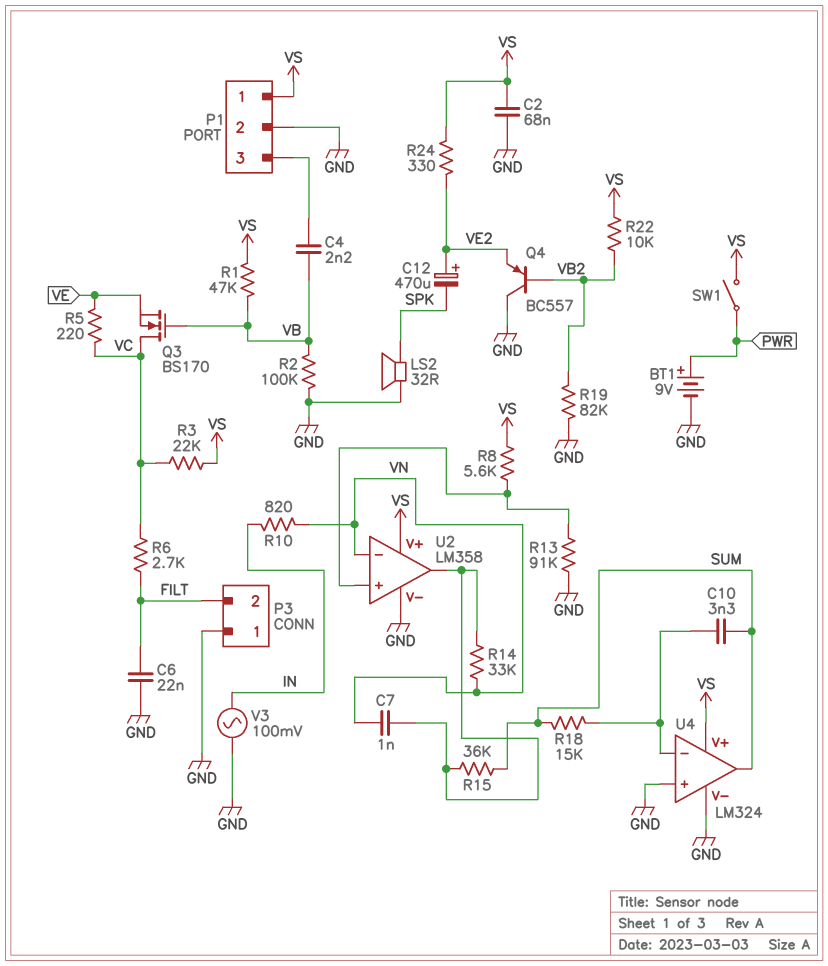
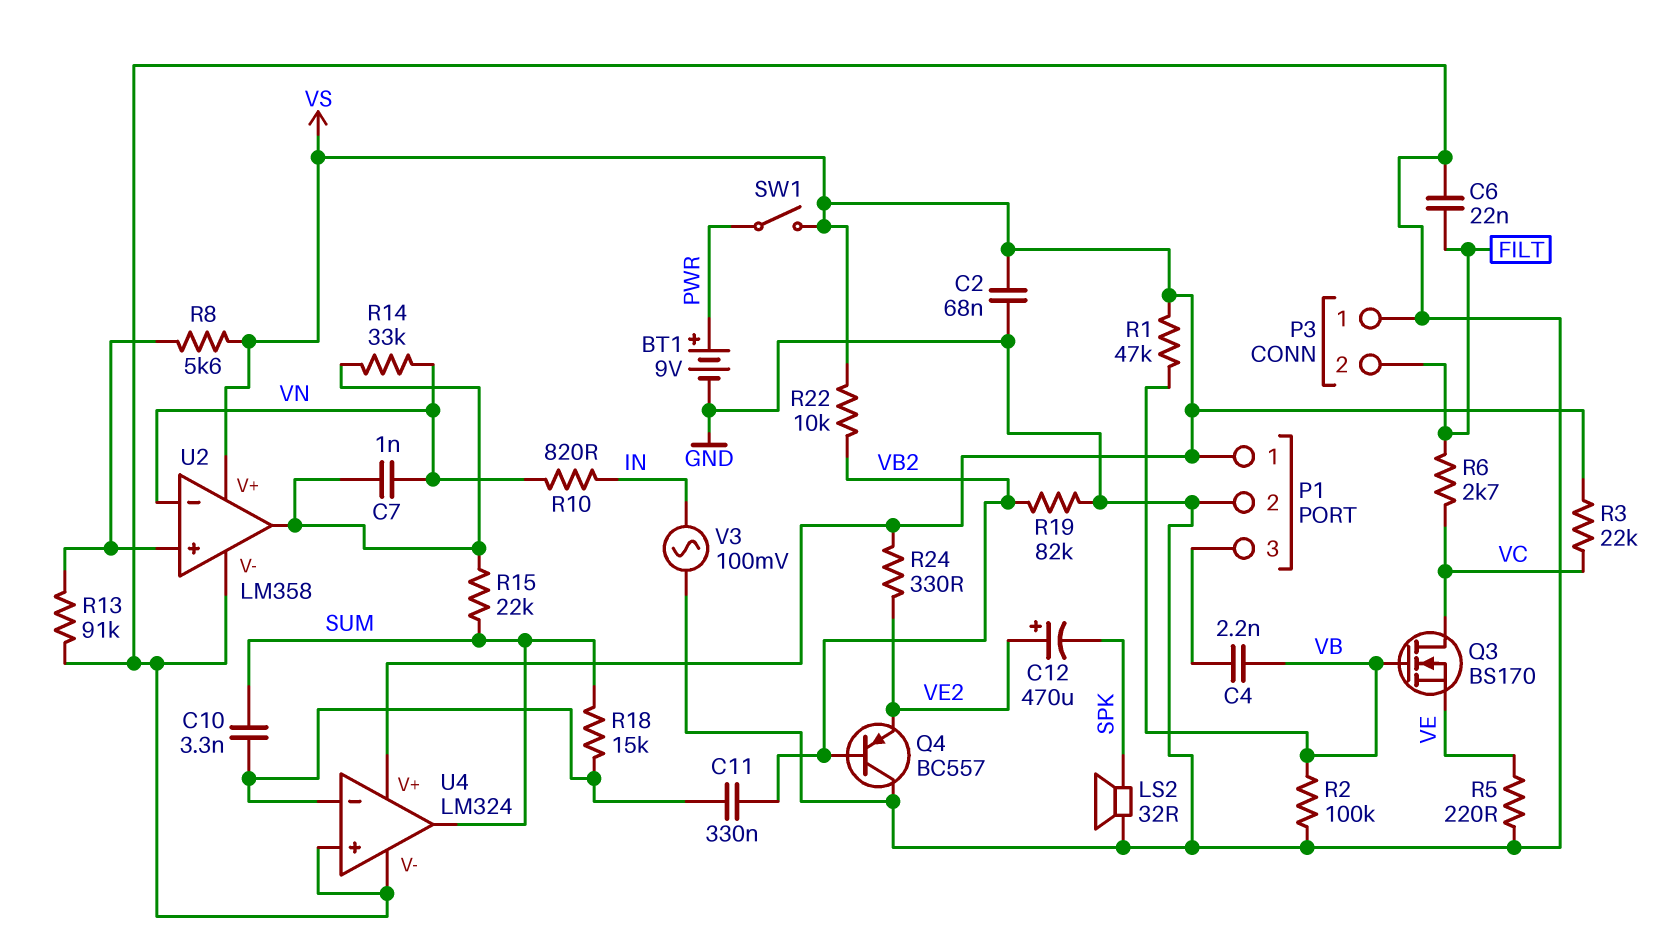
C11: none -> 330nF (U4/in-, VB2)
R5: 220 (VC, VE) -> 220 (GND, VE)
R15: 36k (SUM, U2/out) -> 22k (SUM, U2/out)

